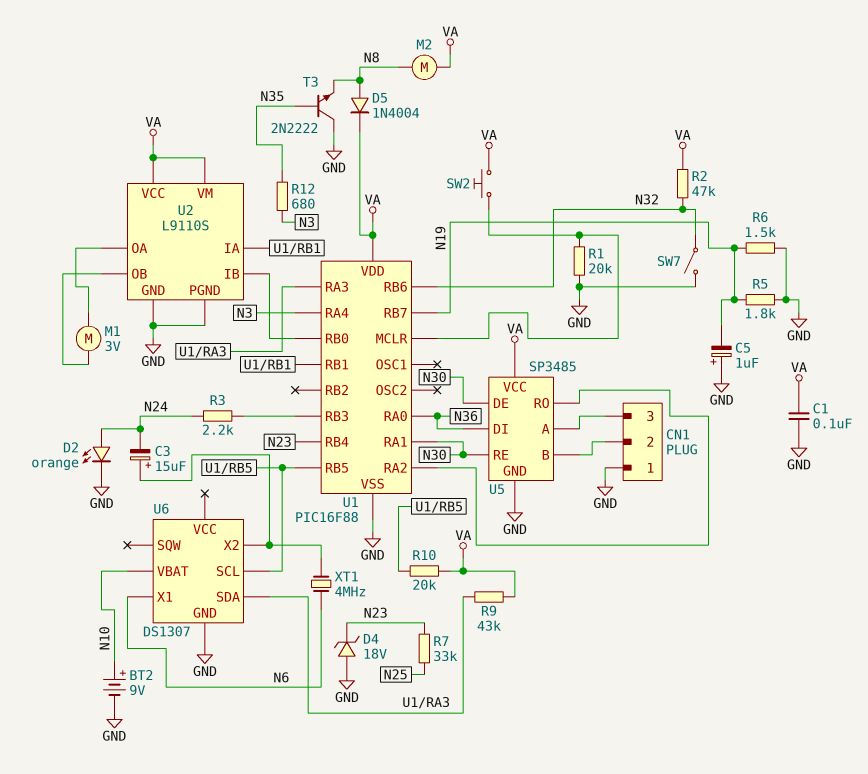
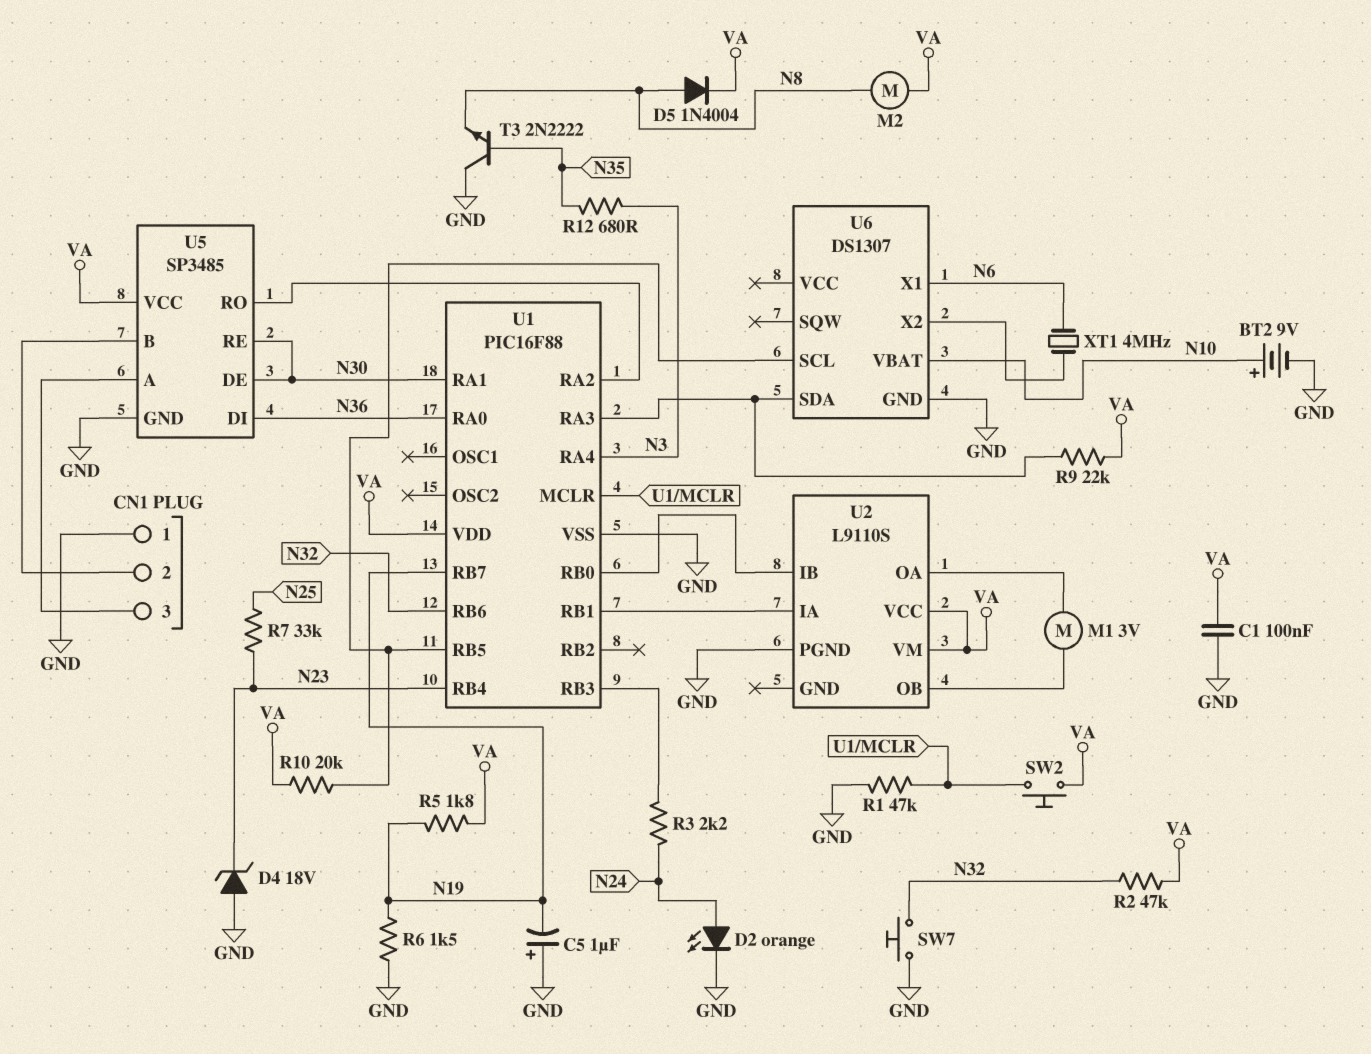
C3: 15uF (plus U6/X2, minus N24) -> none
R1: 20k (GND, U1/MCLR) -> 47k (GND, U1/MCLR)
R5: 1.8k (GND, N19) -> 1.8k (N19, VA)
R9: 43k (U1/RA3, VA) -> 22k (U1/RA3, VA)
SW7: switch (GND, N32) -> button (GND, N32)
U2 pin GND: GND -> none

